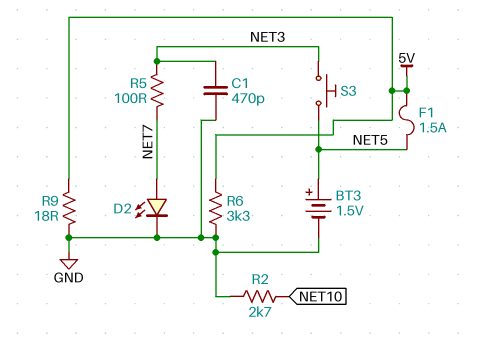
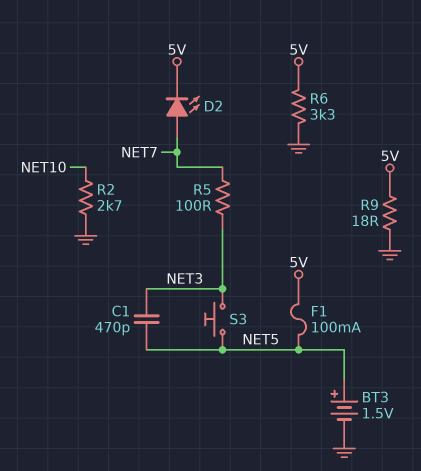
C1: 470pF (GND, NET3) -> 470pF (NET3, NET5)
D2: LED (A NET7, K GND) -> LED (A NET7, K 5V)
F1: 1.5A (5V, NET5) -> 100mA (5V, NET5)

